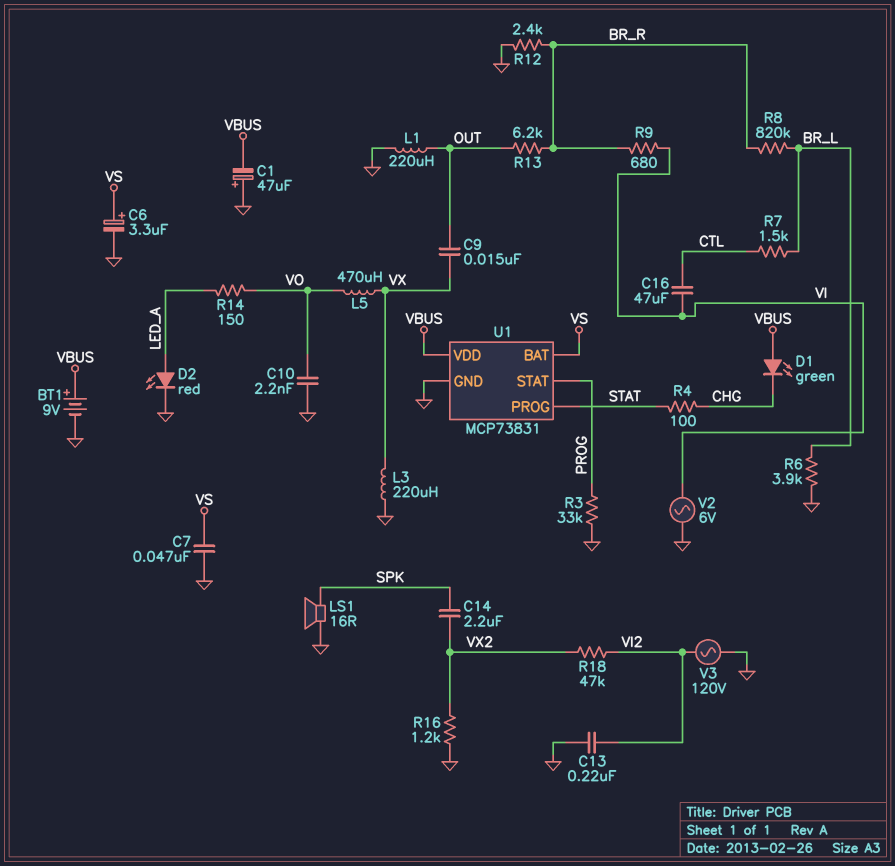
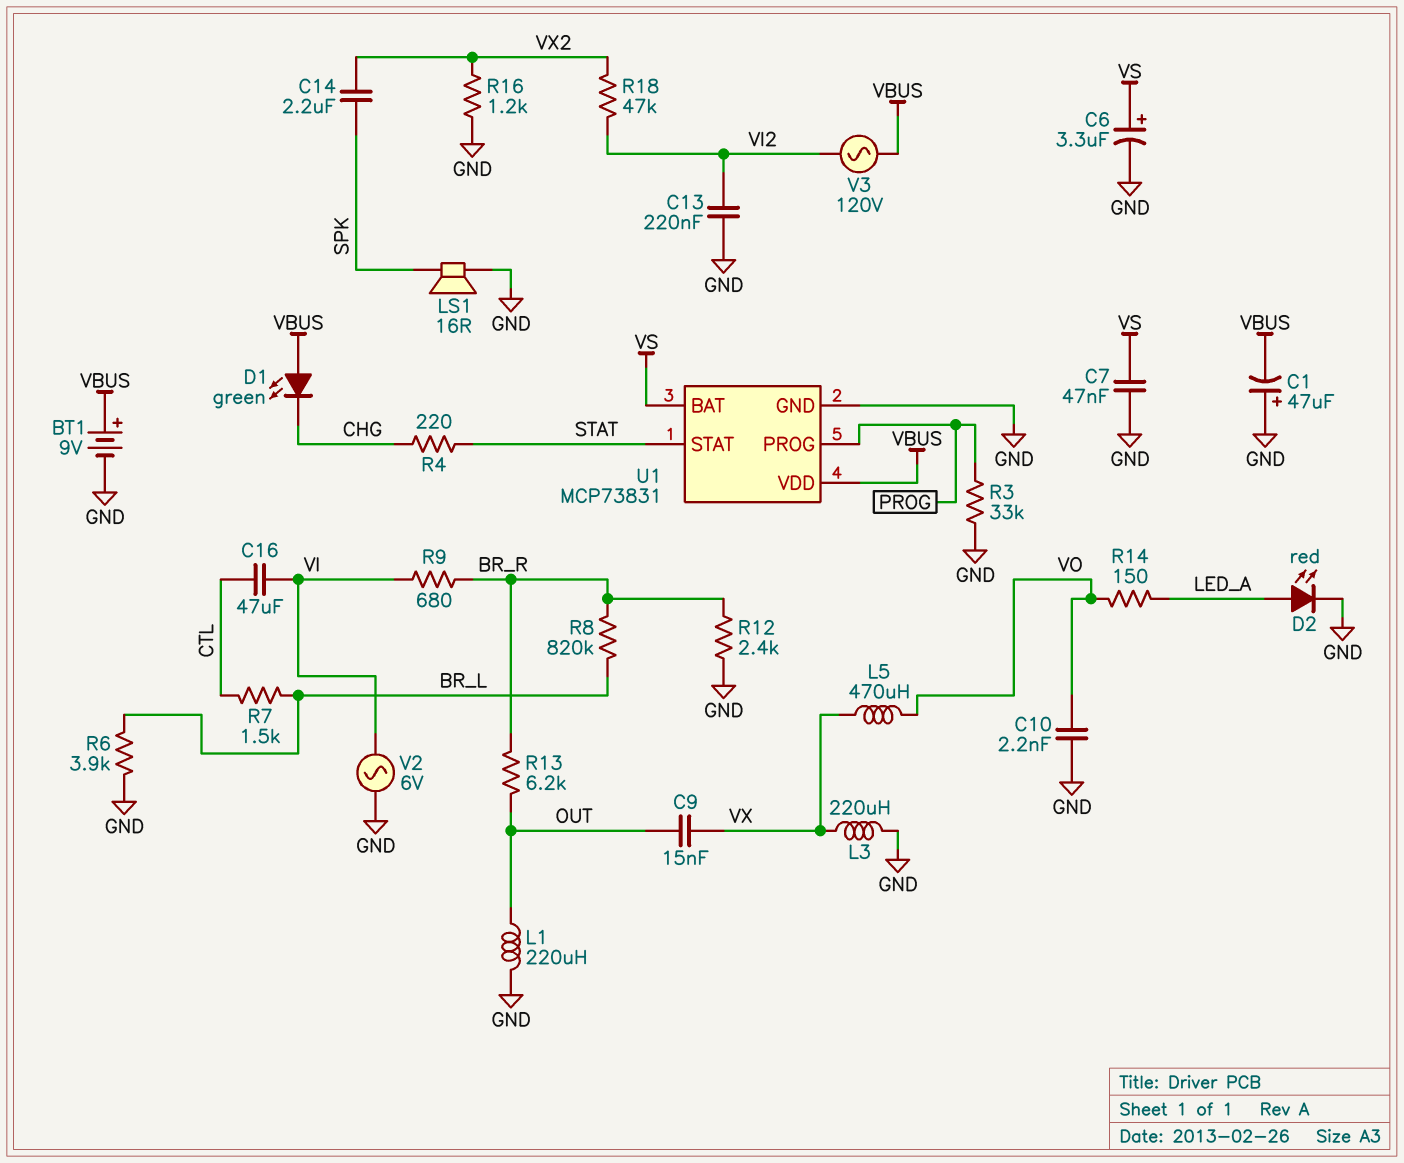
R4: 100 (CHG, STAT) -> 220 (CHG, STAT)
U1 pin PROG: STAT -> PROG
U1 pin STAT: PROG -> STAT
V3: AC 120V (GND, VI2) -> AC 120V (VBUS, VI2)

